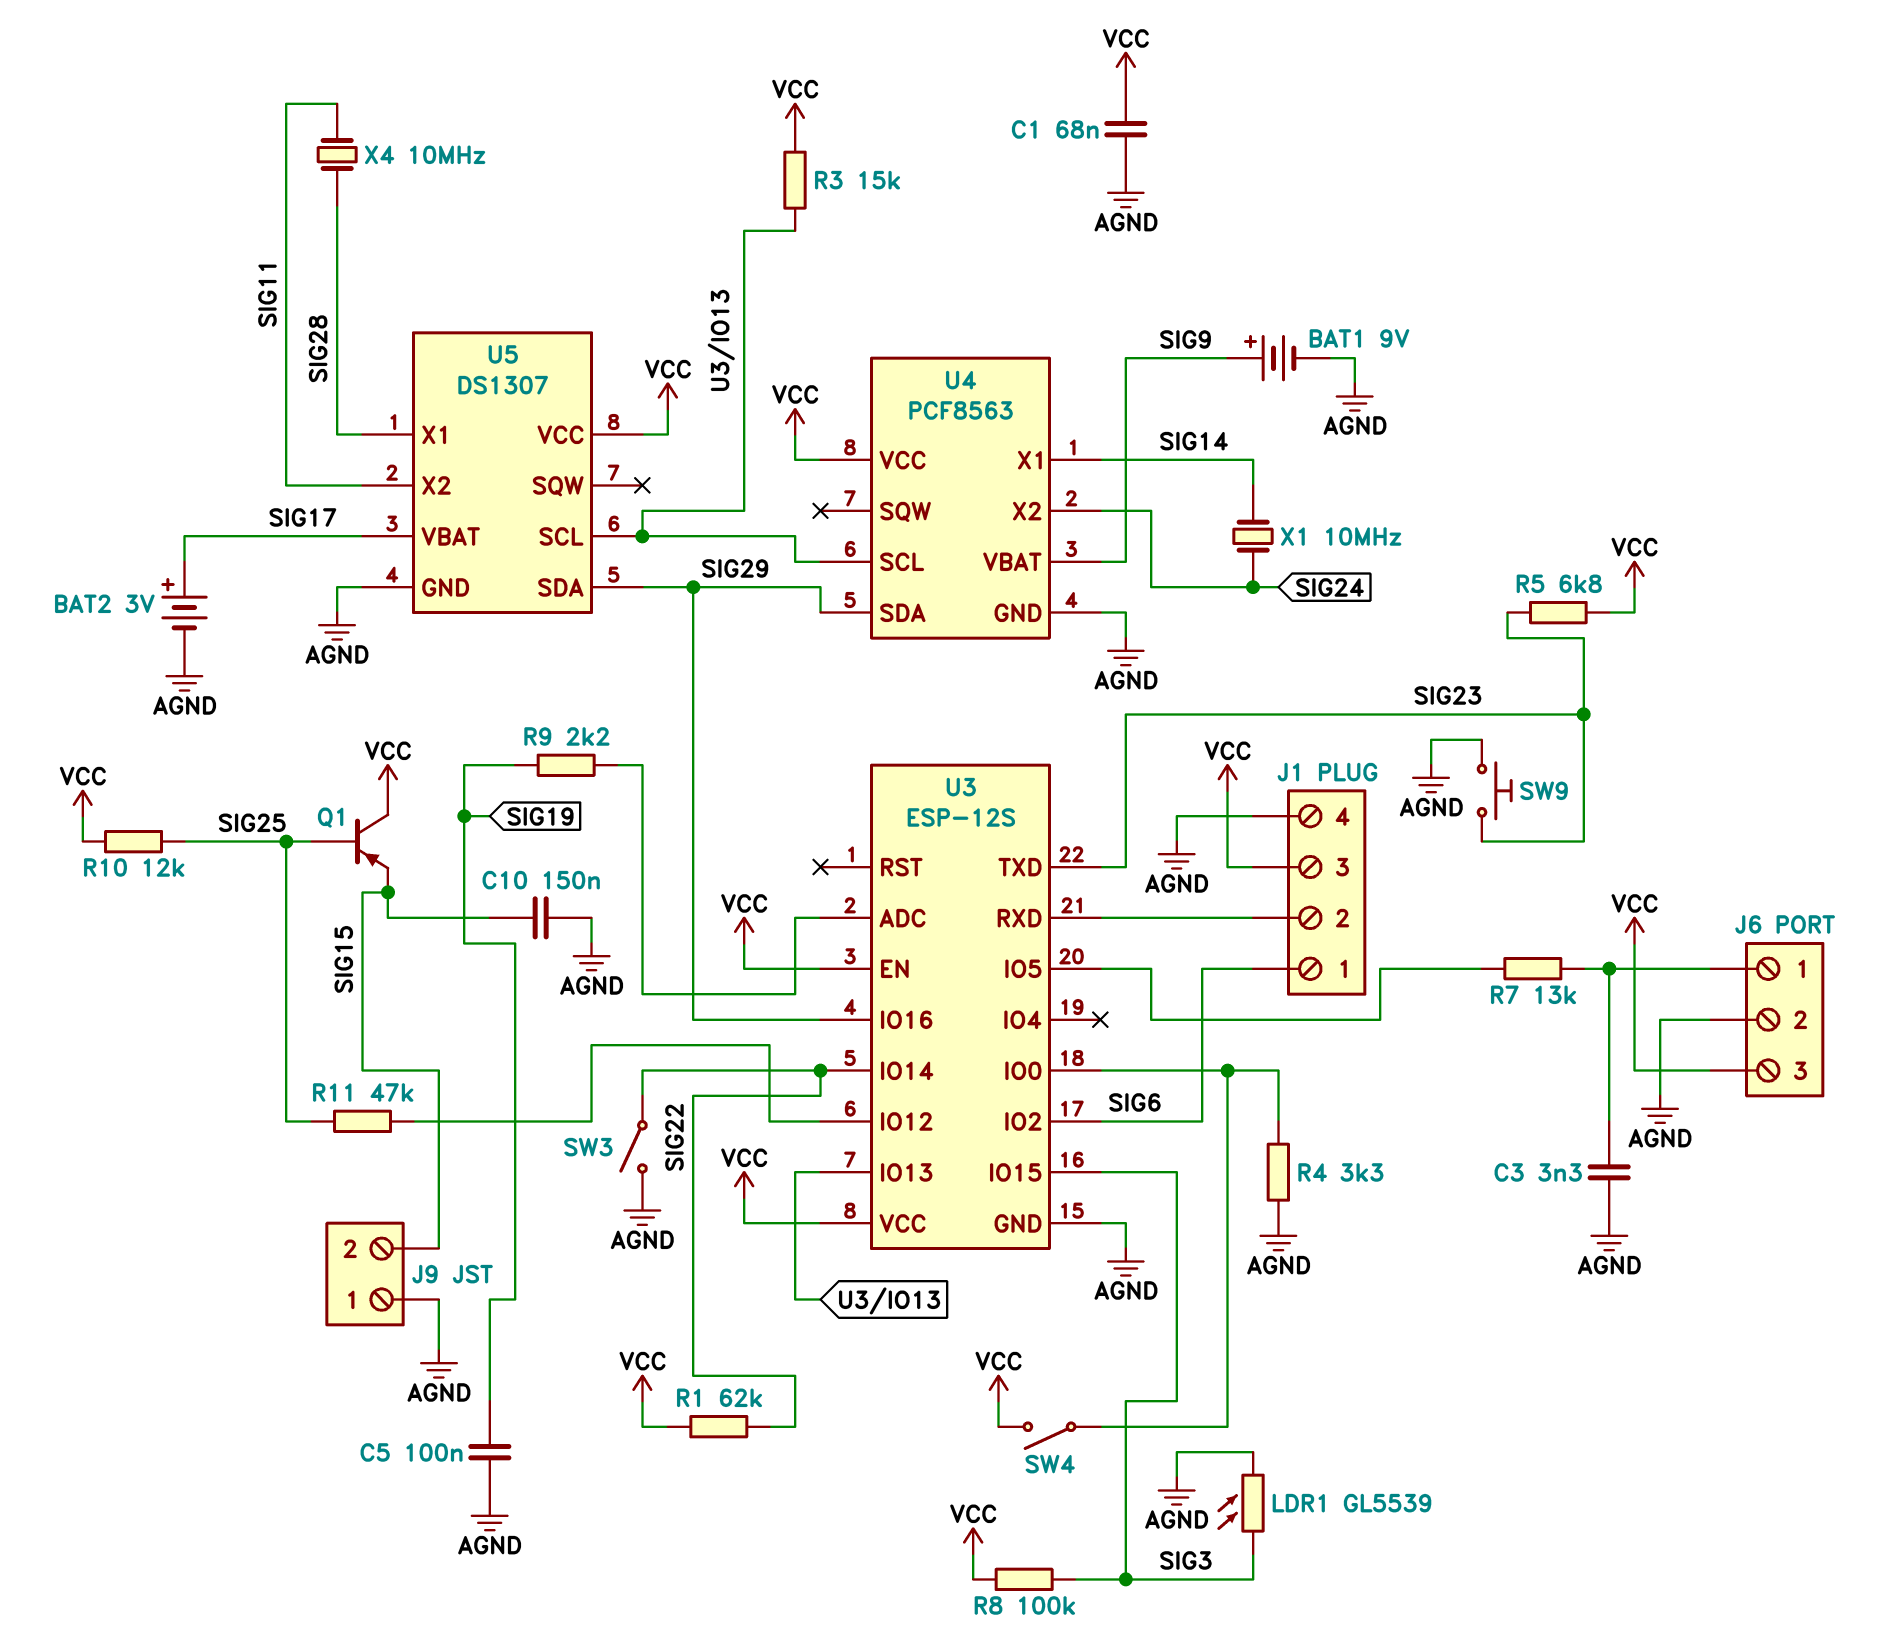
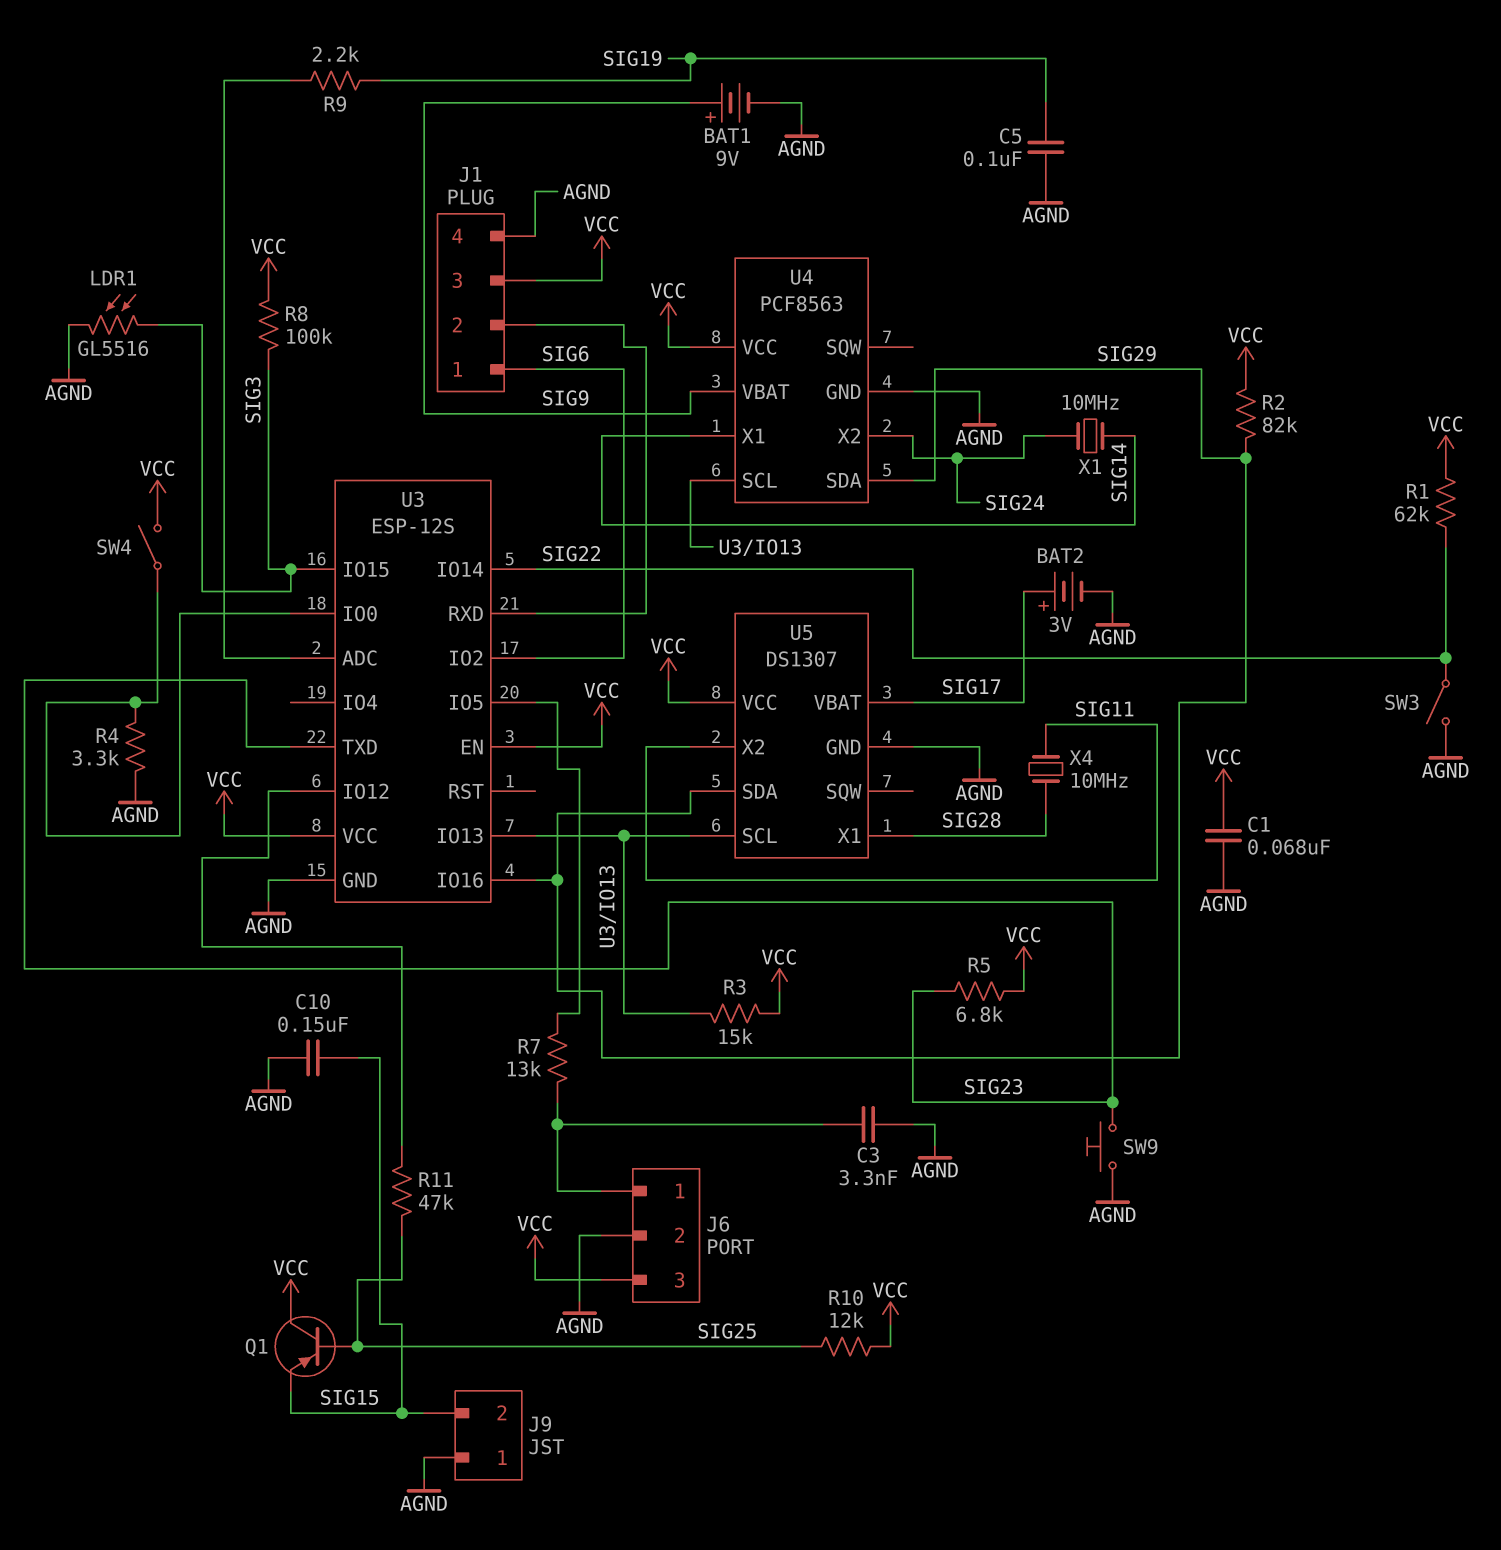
LDR1: GL5539 (AGND, SIG3) -> GL5516 (AGND, SIG3)
R2: none -> 82k (SIG29, VCC)

